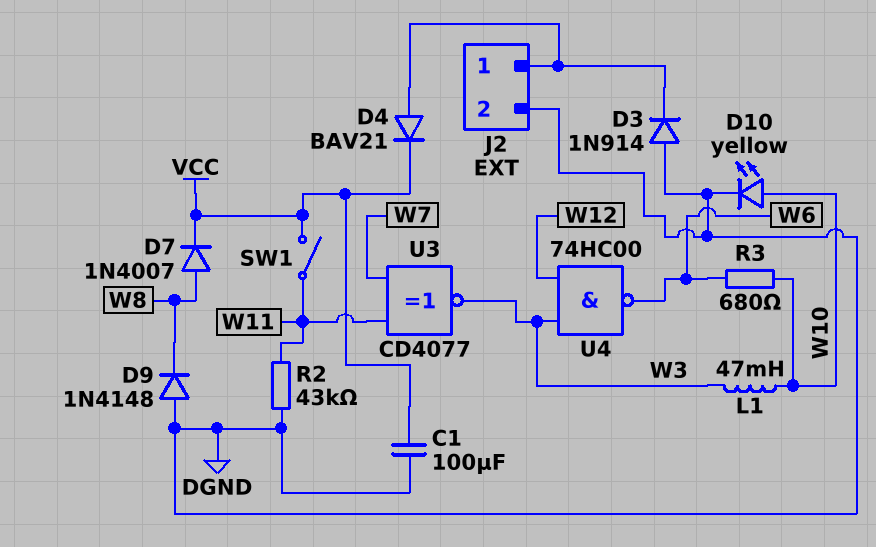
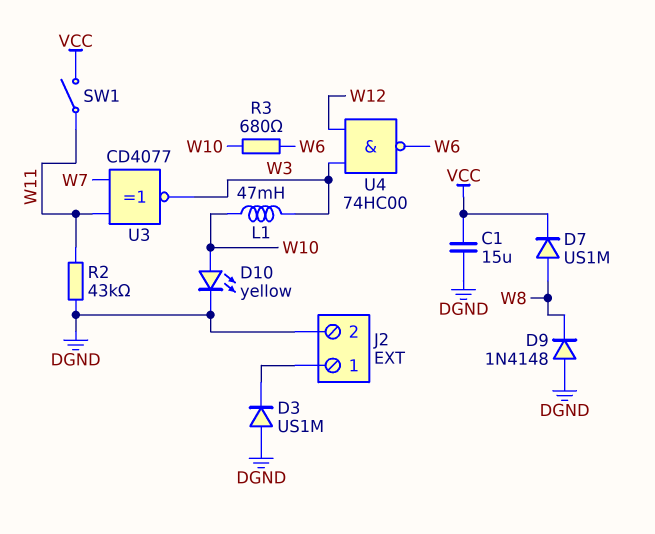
C1: 100uF (DGND, VCC) -> 15uF (DGND, VCC)
D3: diode 1N914 (A DGND, K J2/1) -> diode US1M (A DGND, K J2/1)
D4: diode BAV21 (A J2/1, K VCC) -> none
D7: diode 1N4007 (A W8, K VCC) -> diode US1M (A W8, K VCC)

